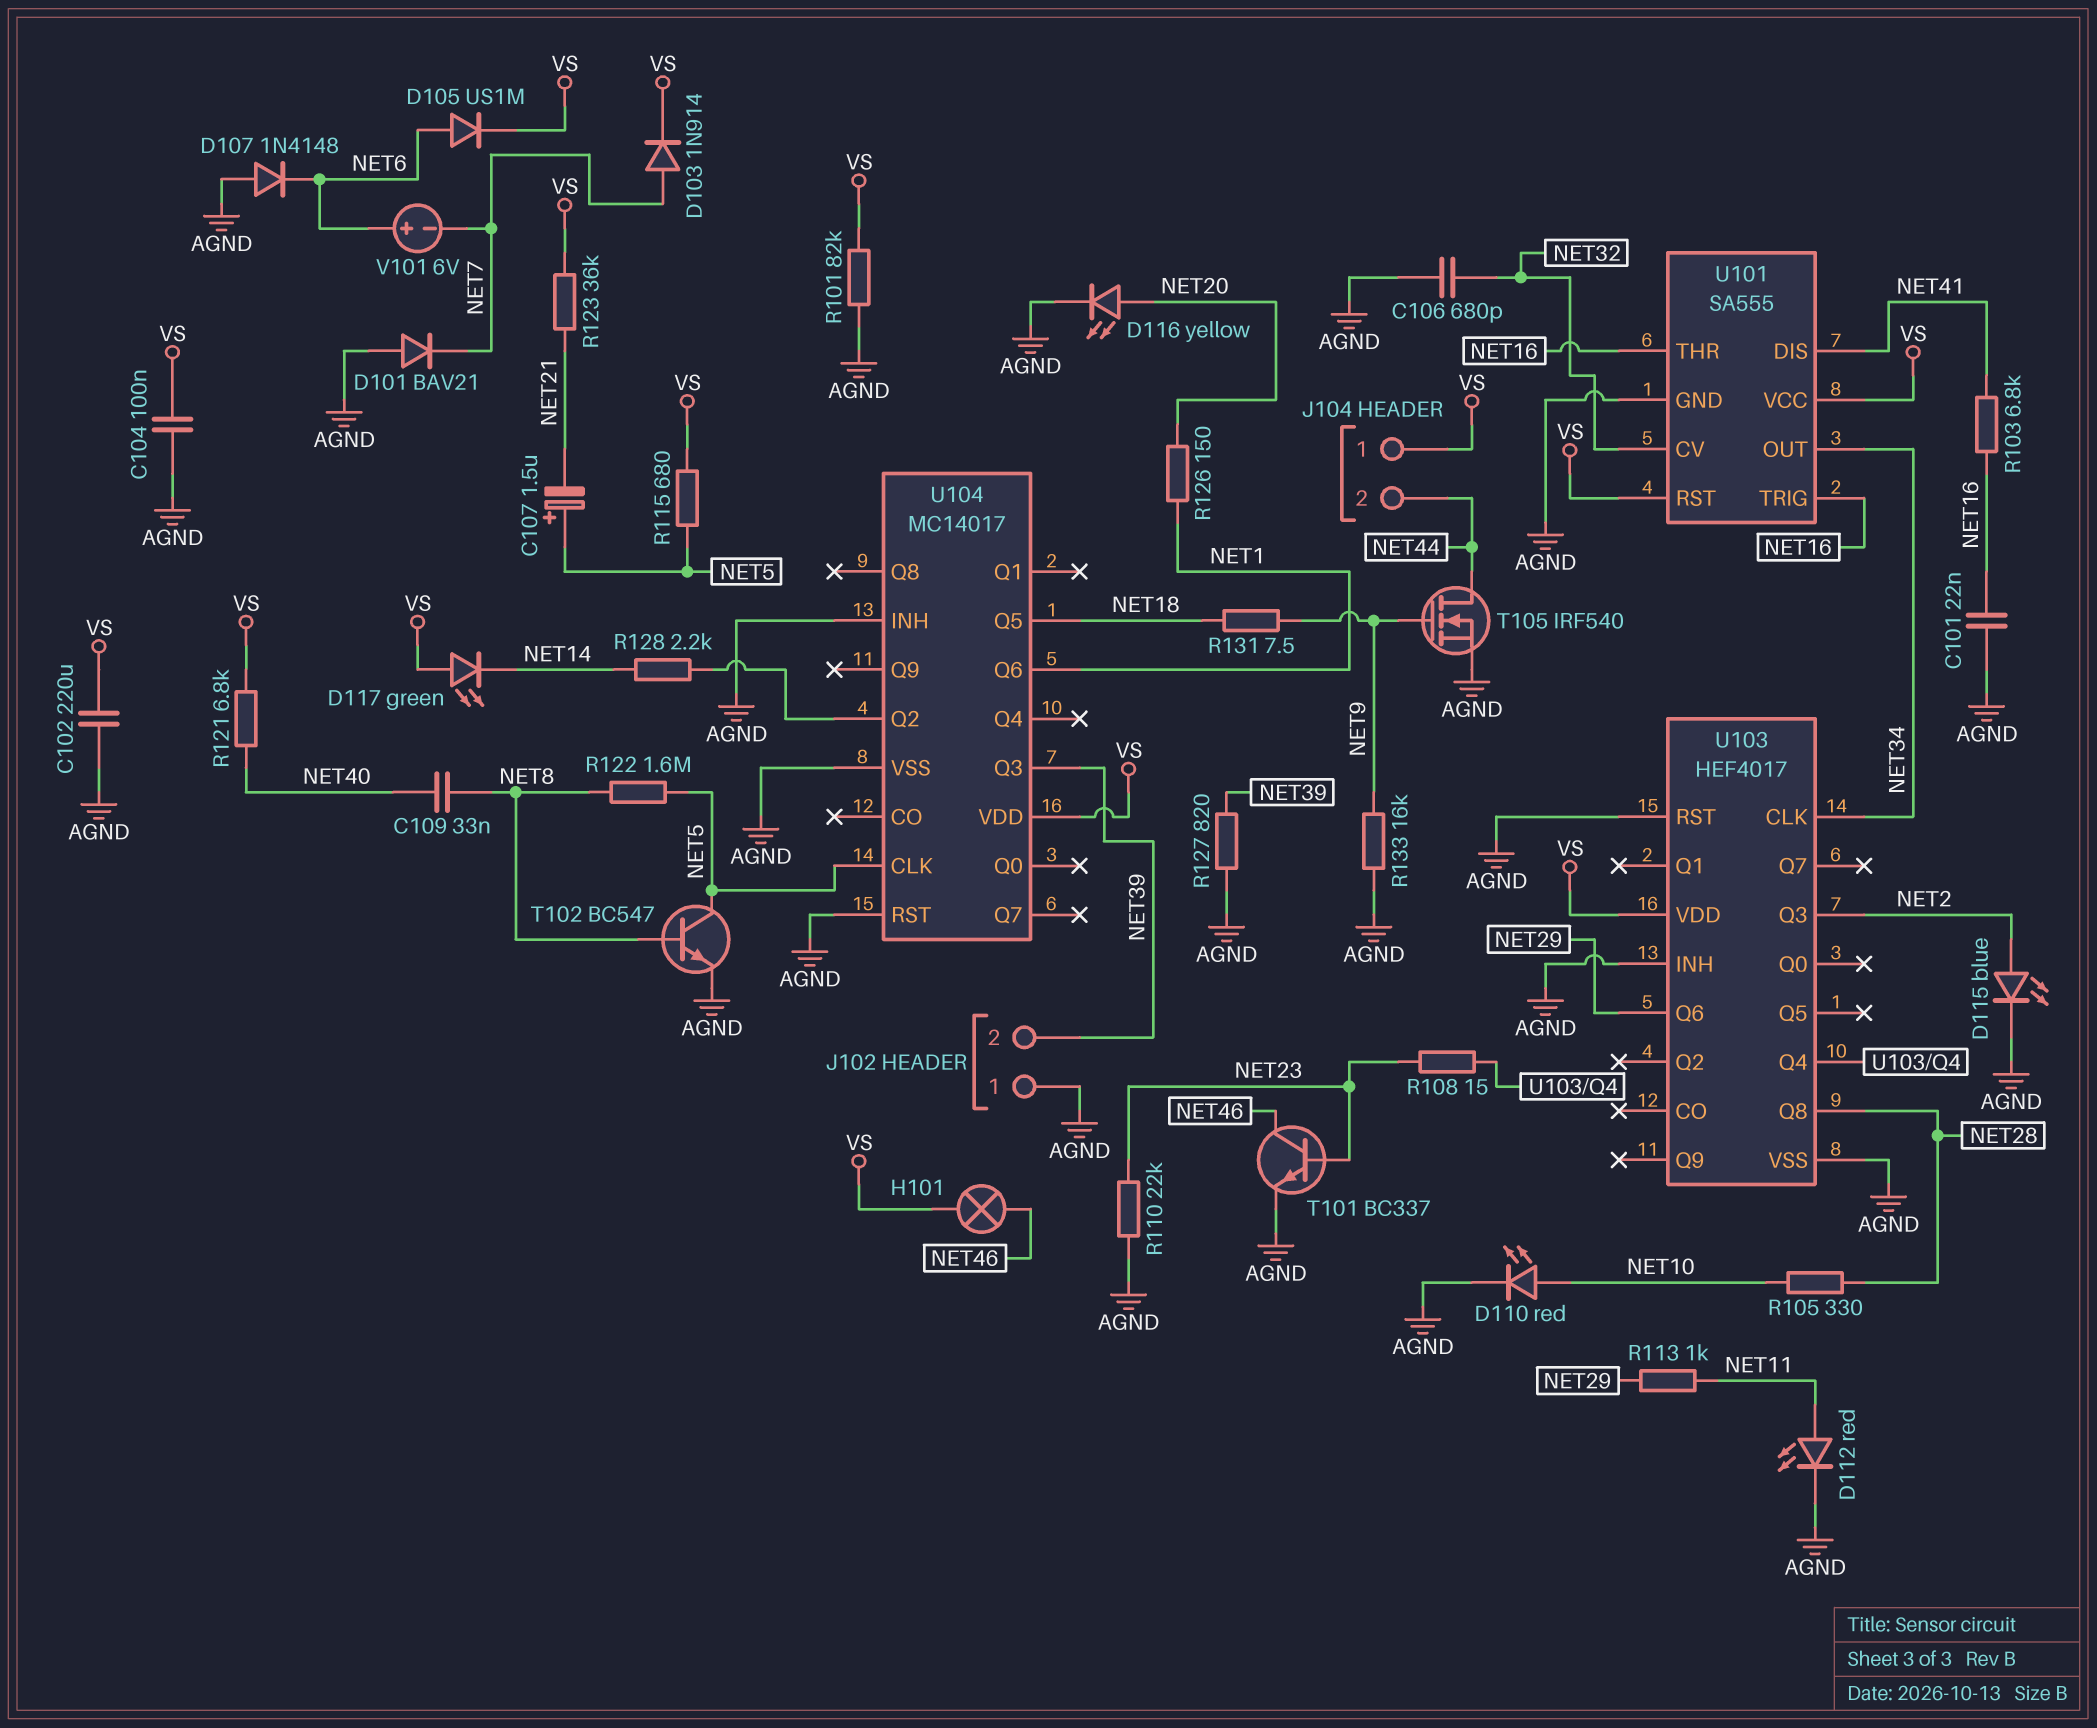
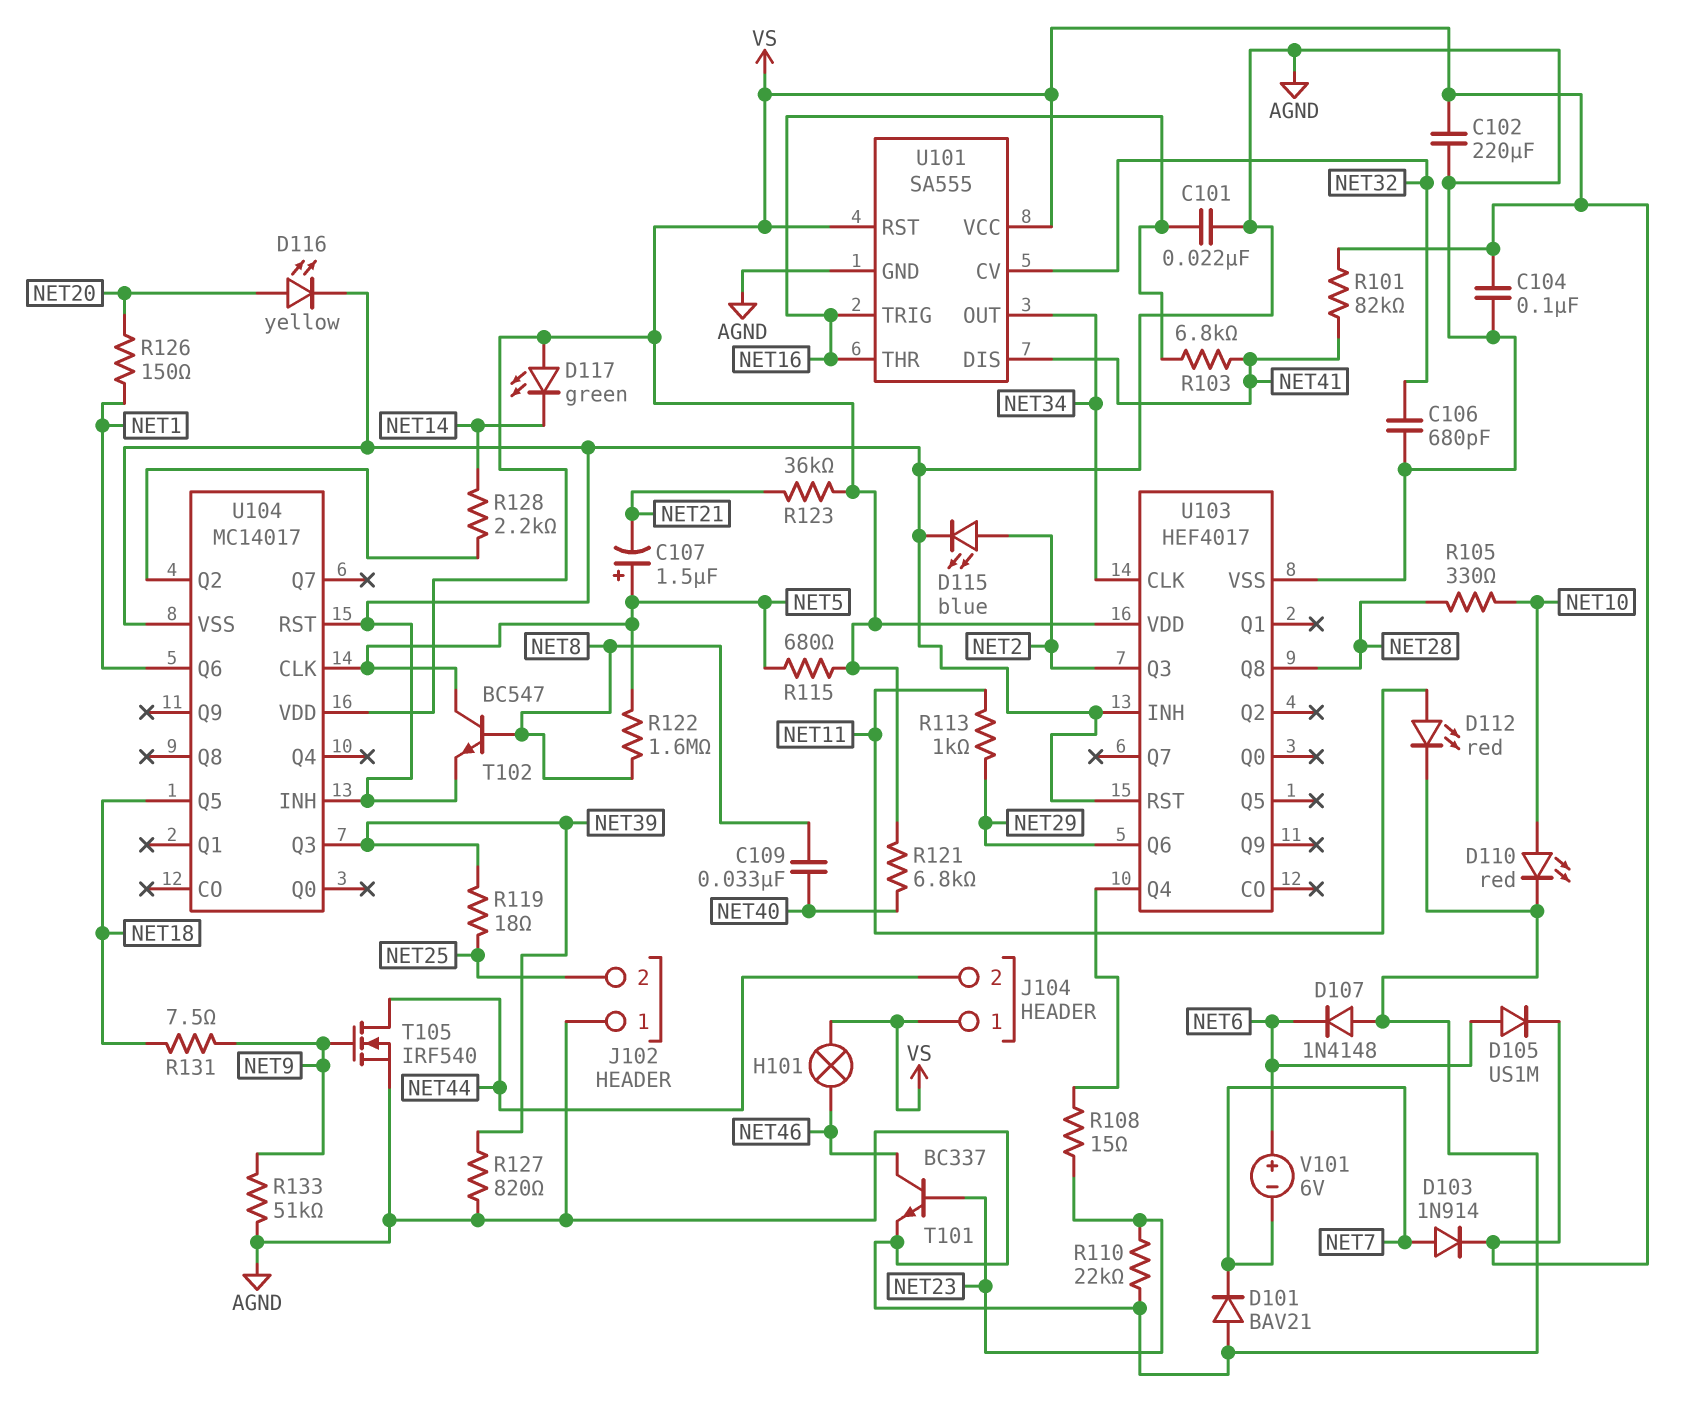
J102 pin 2: NET39 -> NET25
R101: 82k (AGND, VS) -> 82k (NET41, VS)
R119: none -> 18 (NET25, NET39)
R133: 16k (AGND, NET9) -> 51k (AGND, NET9)

